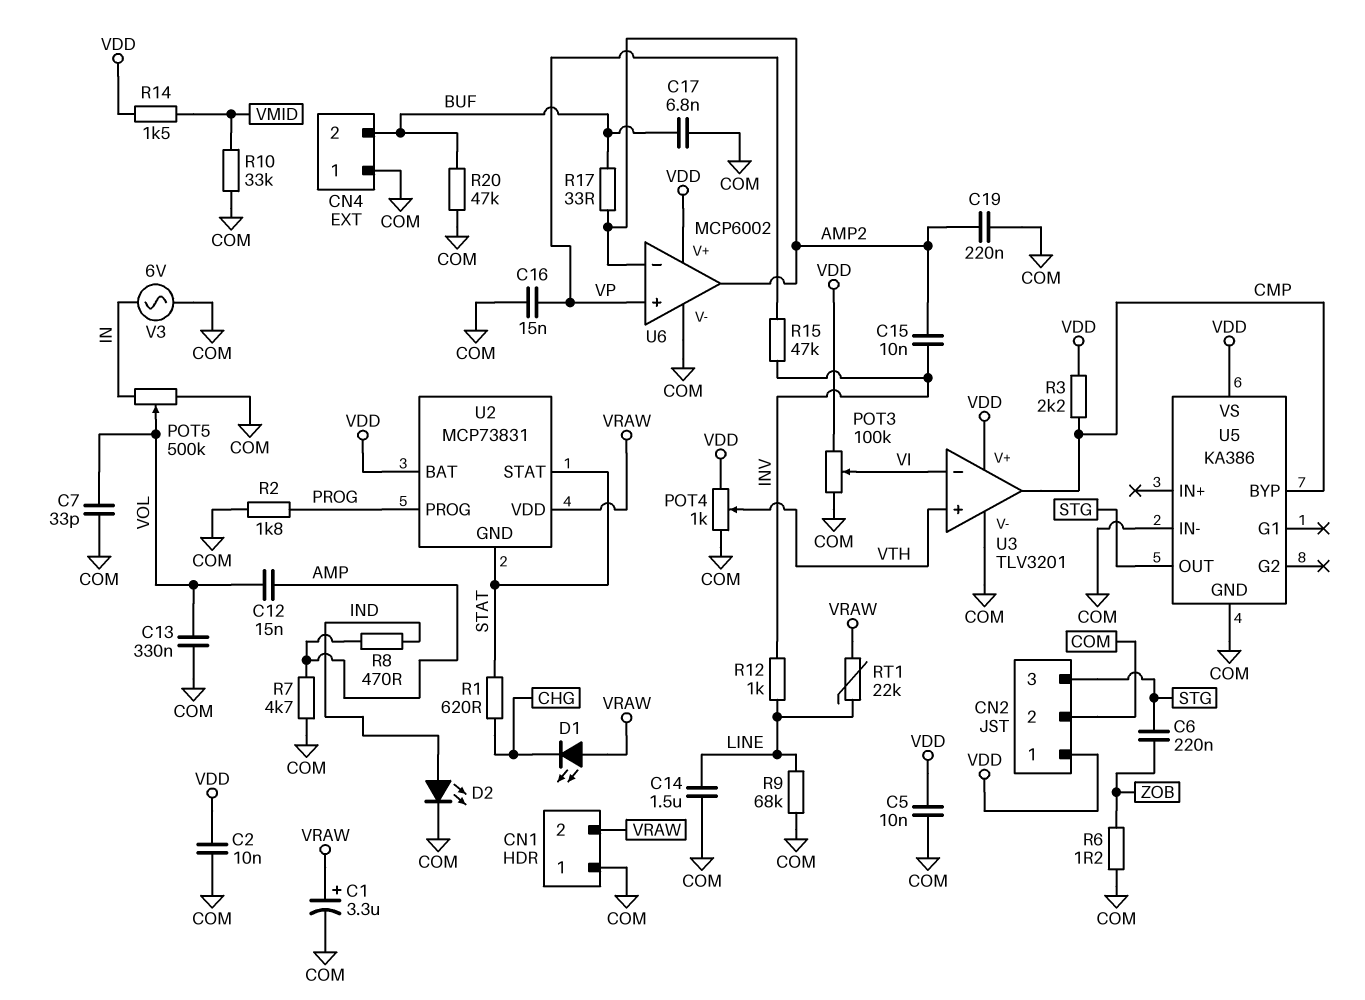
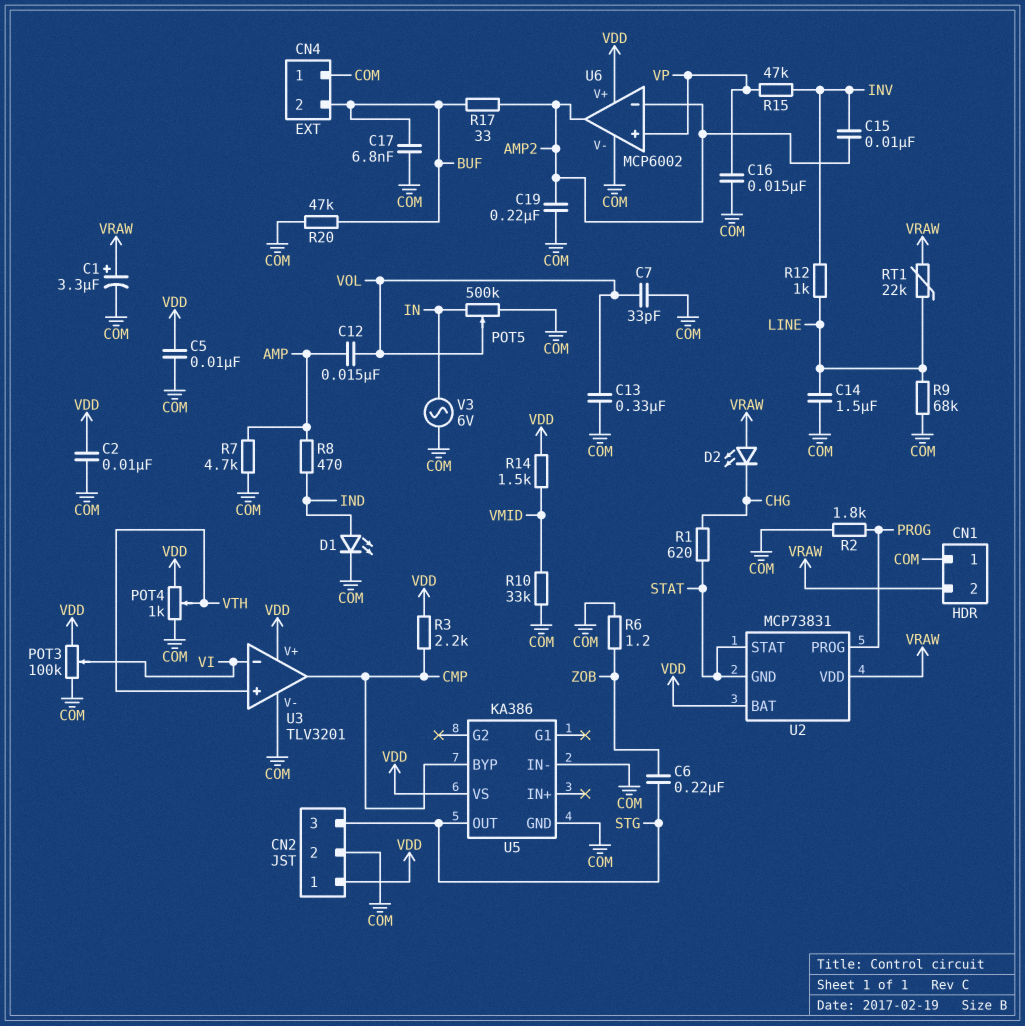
D1: LED (A VRAW, K CHG) -> LED (A IND, K COM)
D2: LED (A IND, K COM) -> LED (A VRAW, K CHG)

